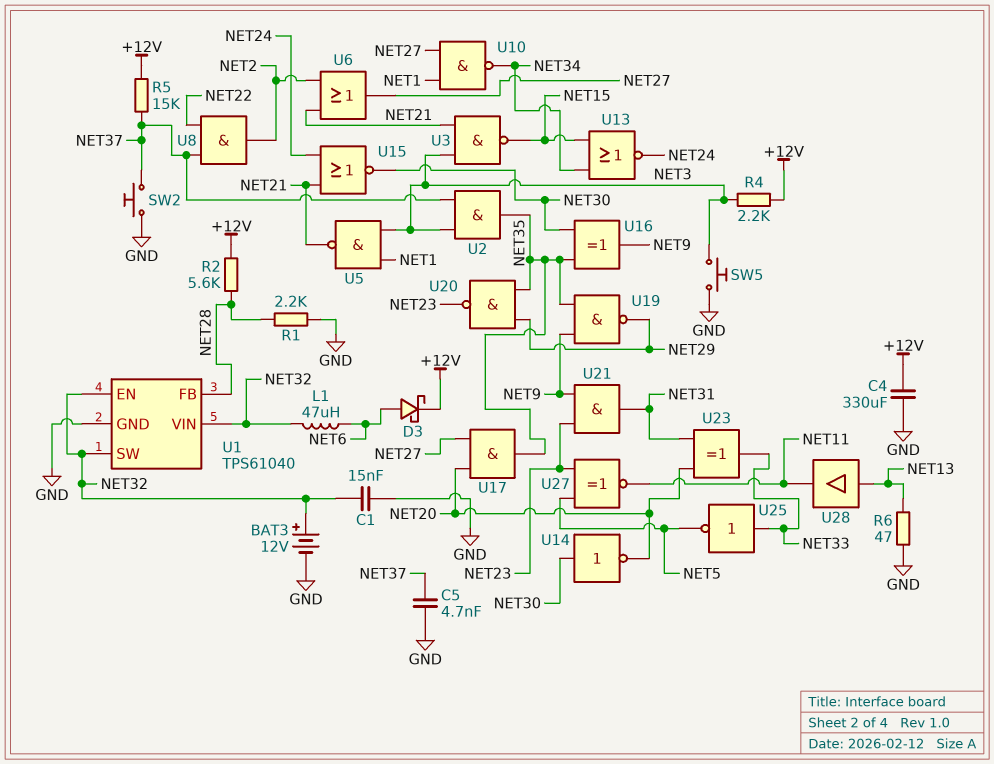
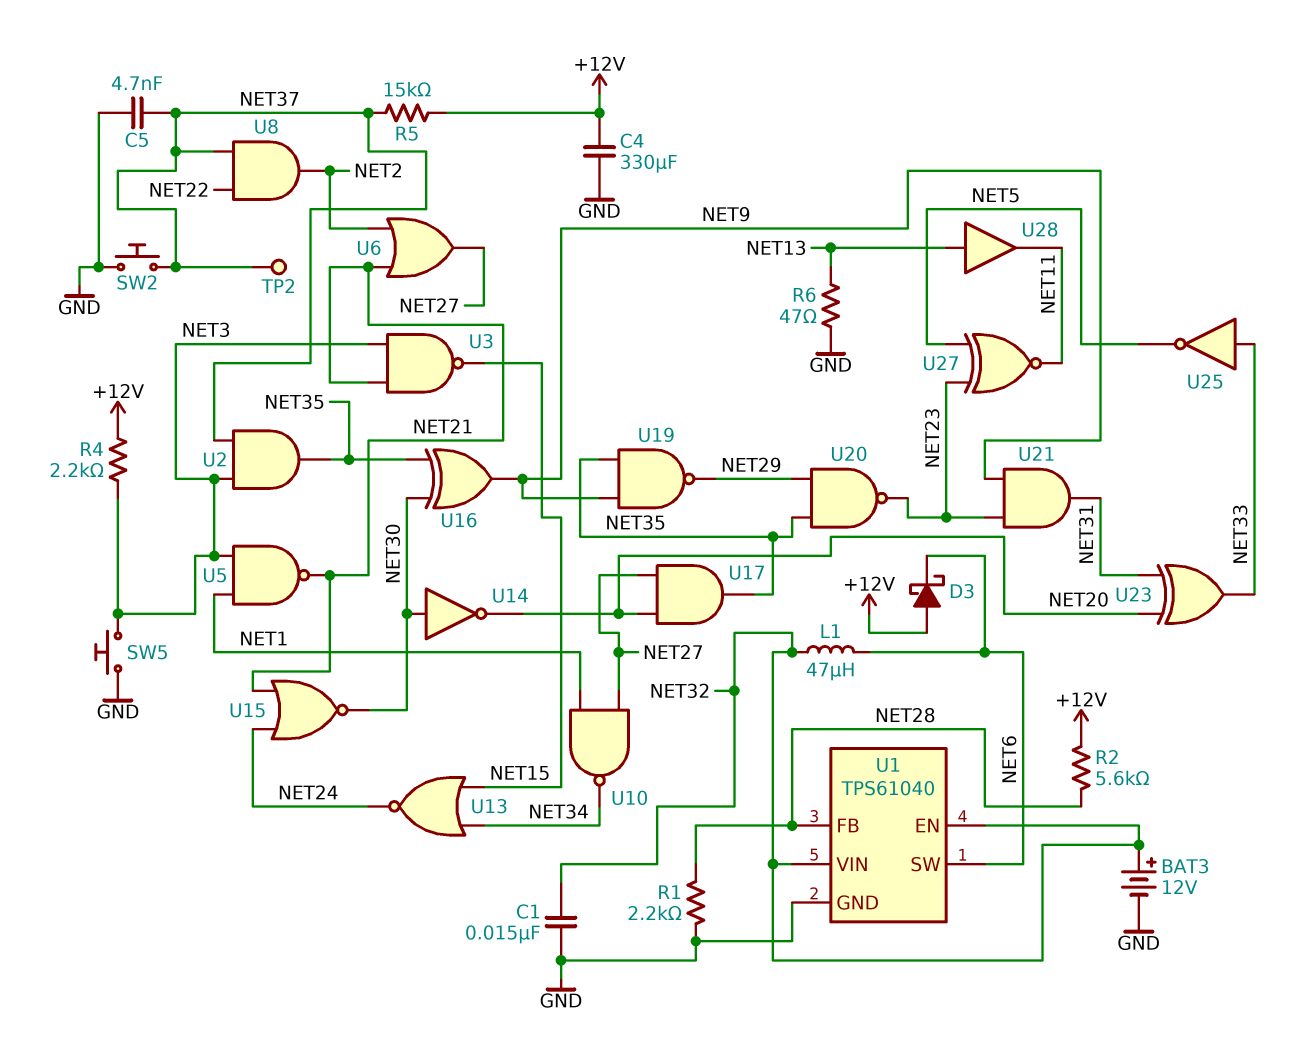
D3: schottky (A NET6, K +12V) -> schottky (A +12V, K NET6)
TP2: none -> test point (NET37)
U1 pin SW: NET32 -> NET6

